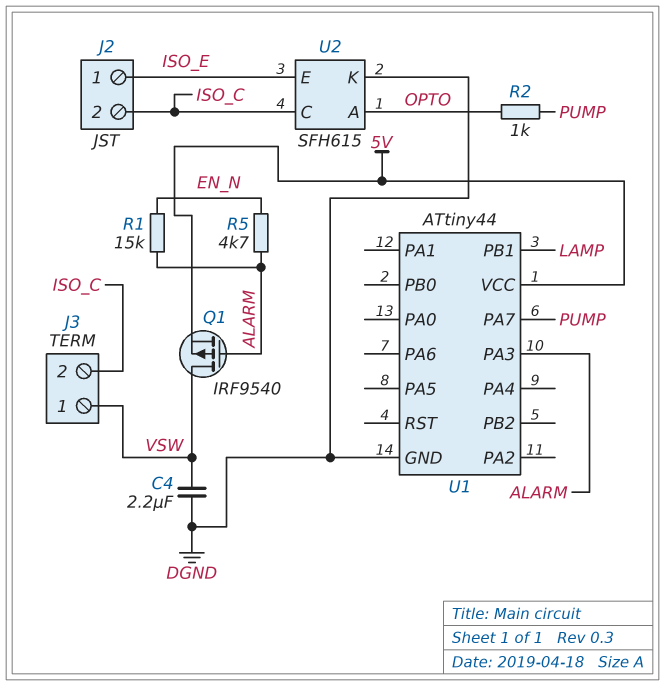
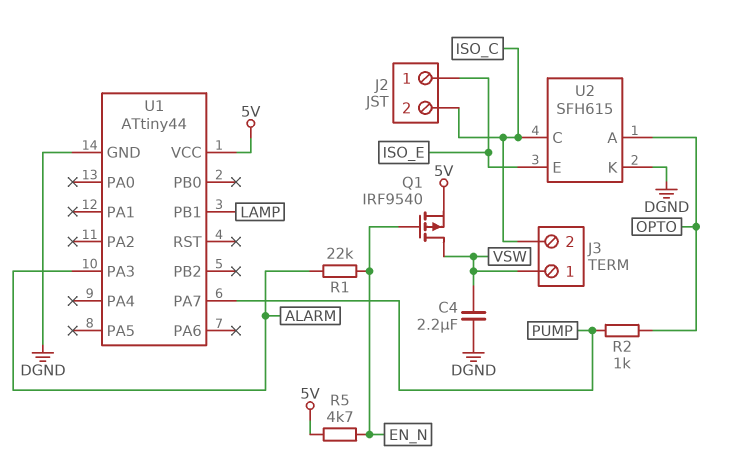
Q1: PMOS IRF9540 (G ALARM, D VSW, S 5V) -> PMOS IRF9540 (G EN_N, D VSW, S 5V)
R1: 15k (ALARM, EN_N) -> 22k (ALARM, EN_N)
R5: 4.7k (ALARM, EN_N) -> 4.7k (5V, EN_N)

